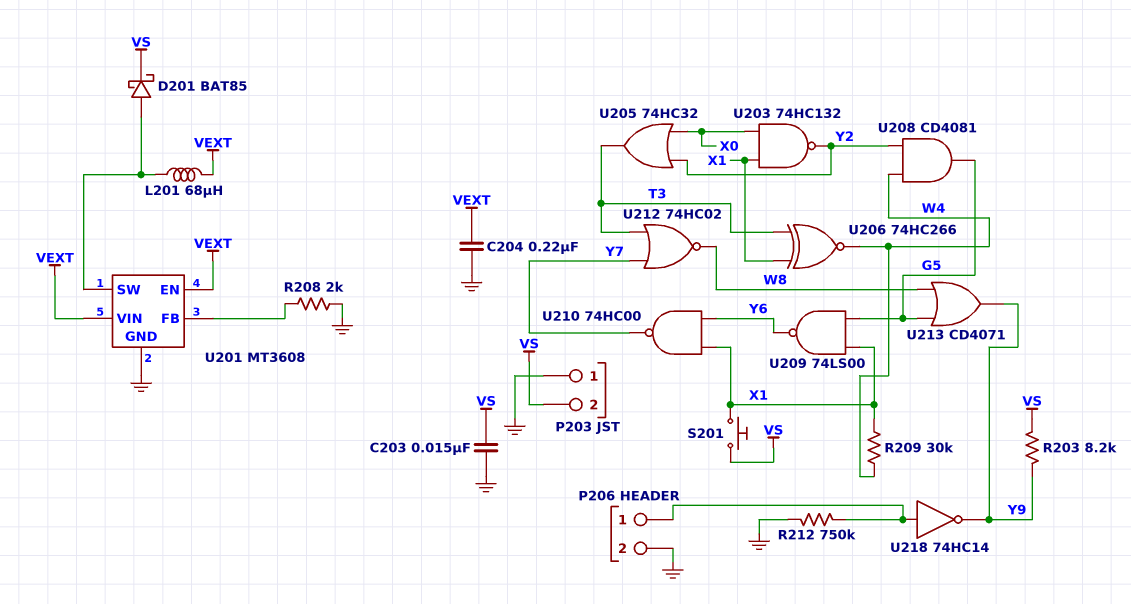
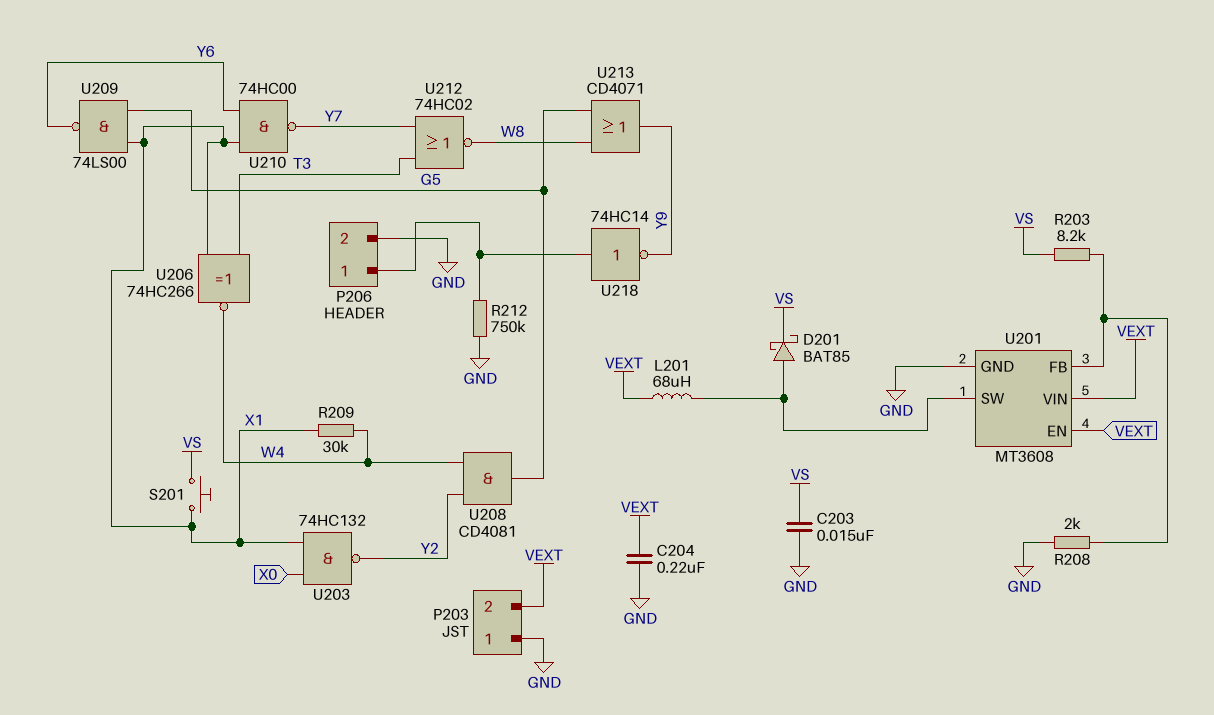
P203 pin 2: VS -> VEXT
R203: 8.2k (VS, Y9) -> 8.2k (U201/FB, VS)
U205: OR 74HC32 (in X0, in Y2, out T3) -> none

